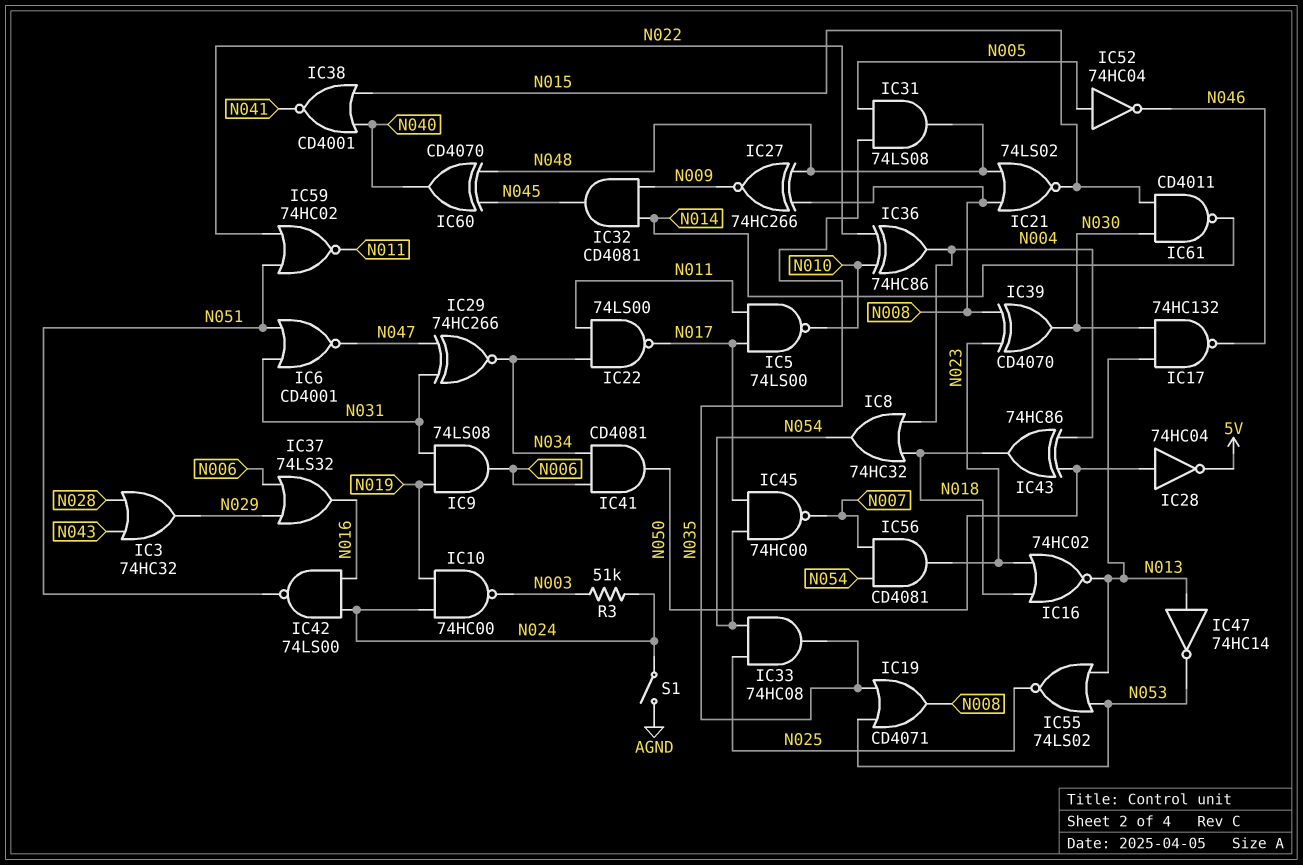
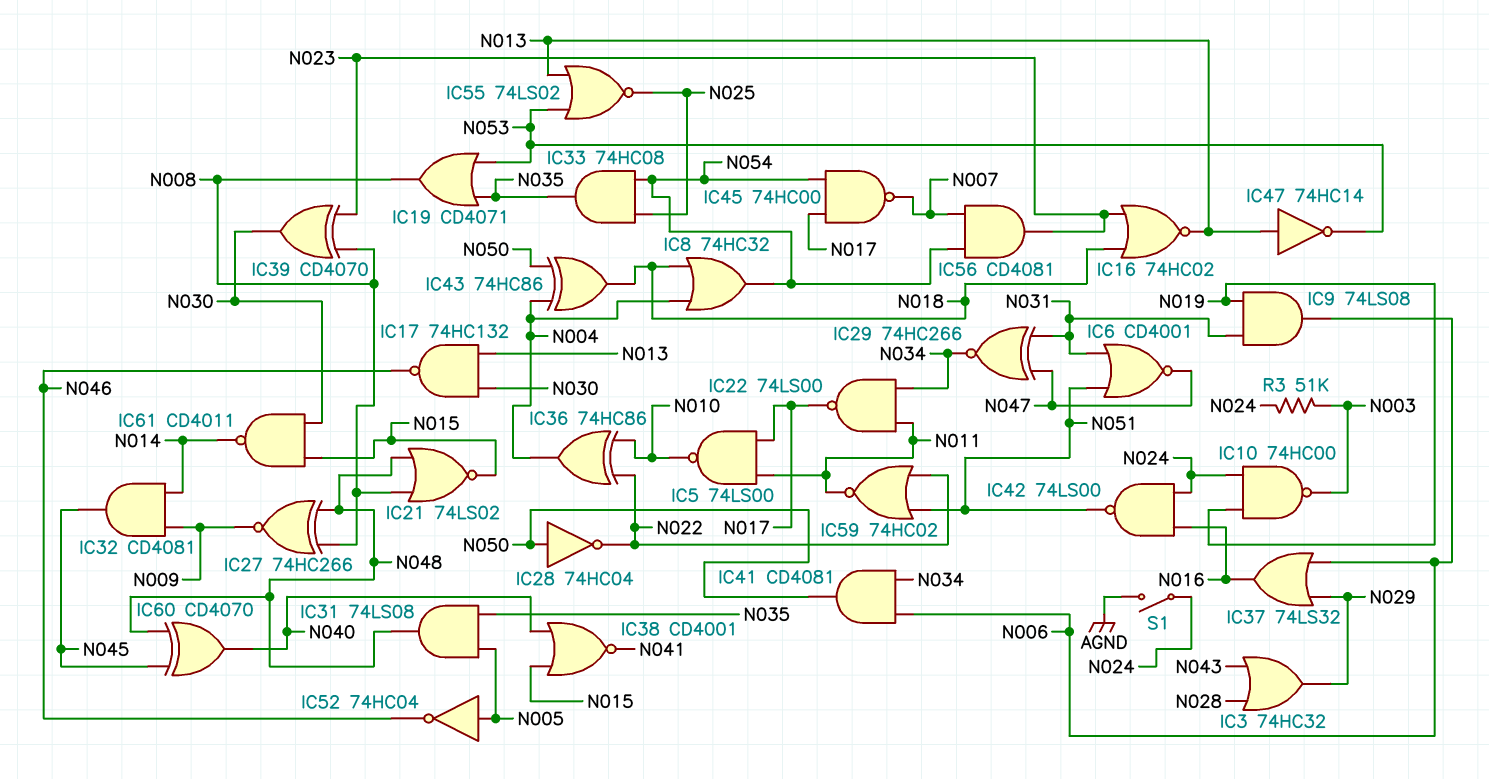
IC28: NOT 74HC04 (in N050, out 5V) -> NOT 74HC04 (in N050, out N022)

